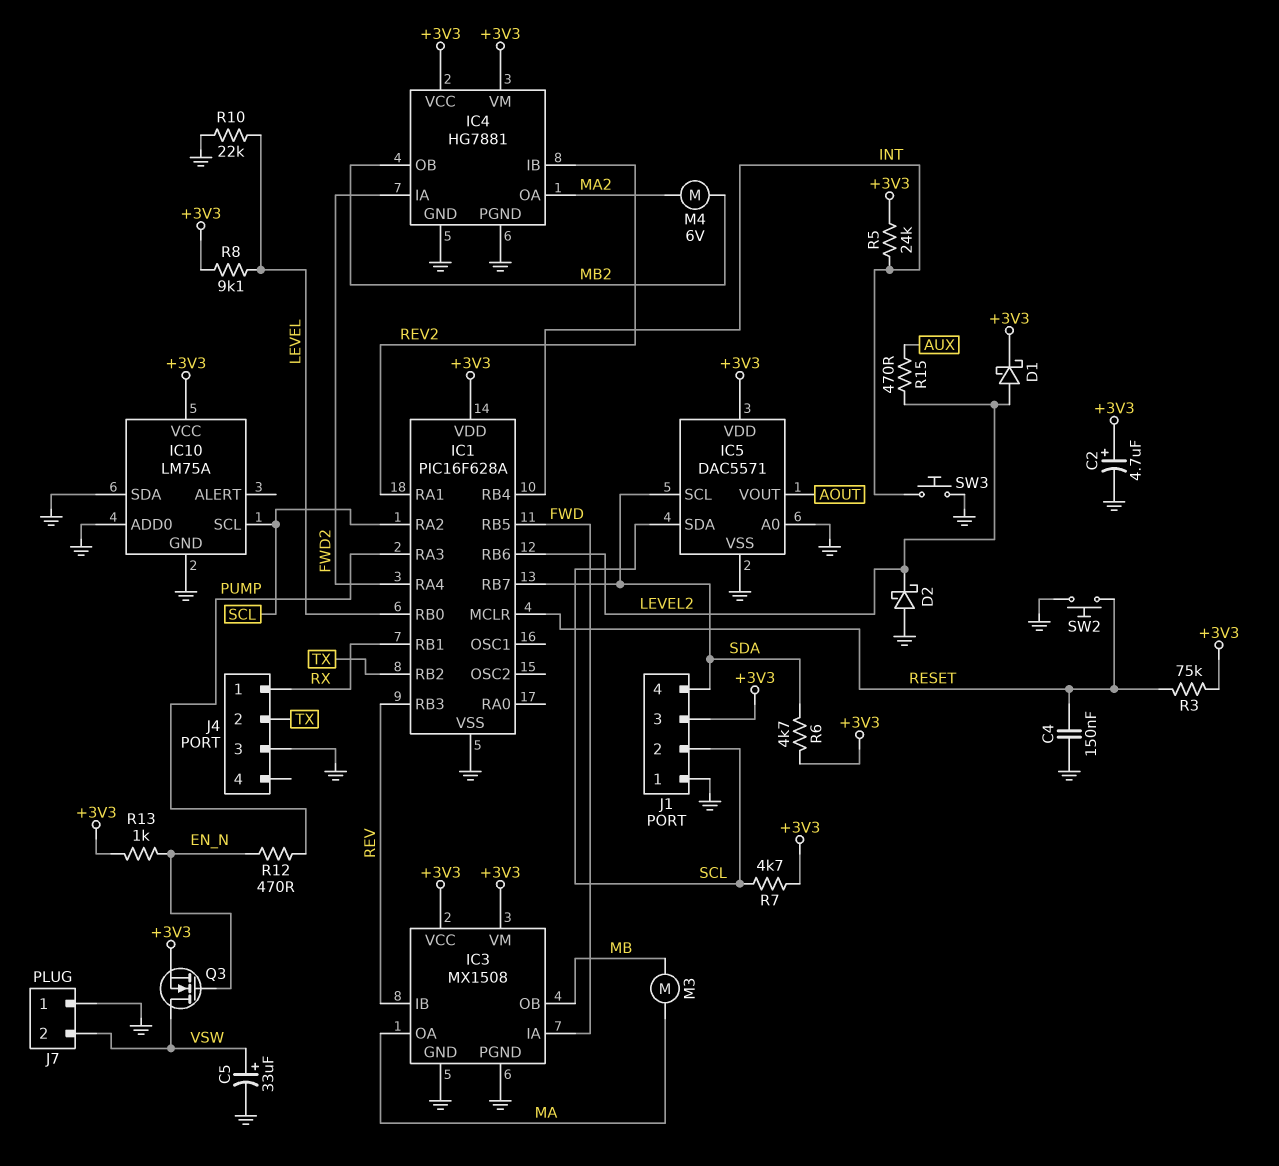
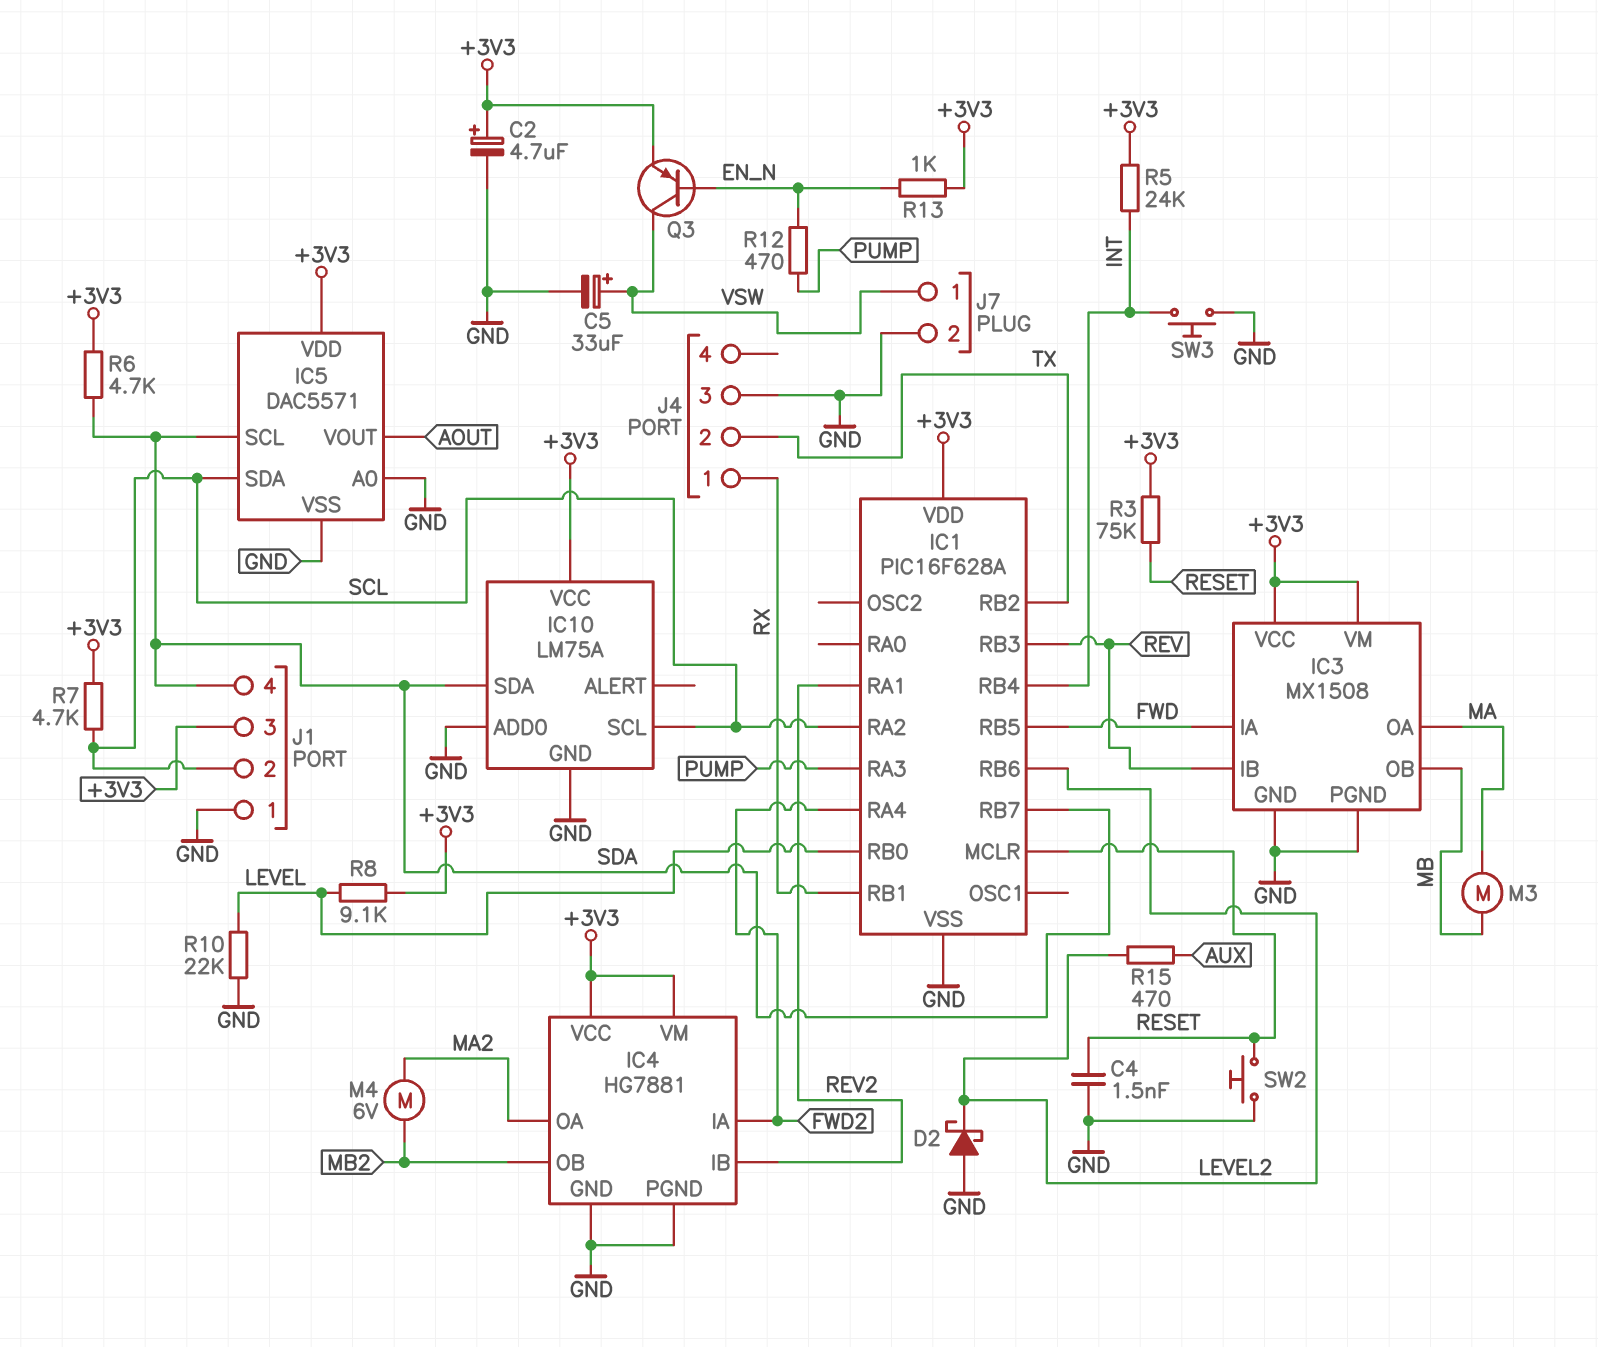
C4: 150nF (GND, RESET) -> 1.5nF (GND, RESET)
D1: schottky (A LEVEL2, K +3V3) -> none
IC10 pin SDA: GND -> SDA
J7 pin 1: GND -> VSW
J7 pin 2: VSW -> GND
Q3: NMOS (G EN_N, D VSW, S +3V3) -> PNP (B EN_N, C VSW, E +3V3)

